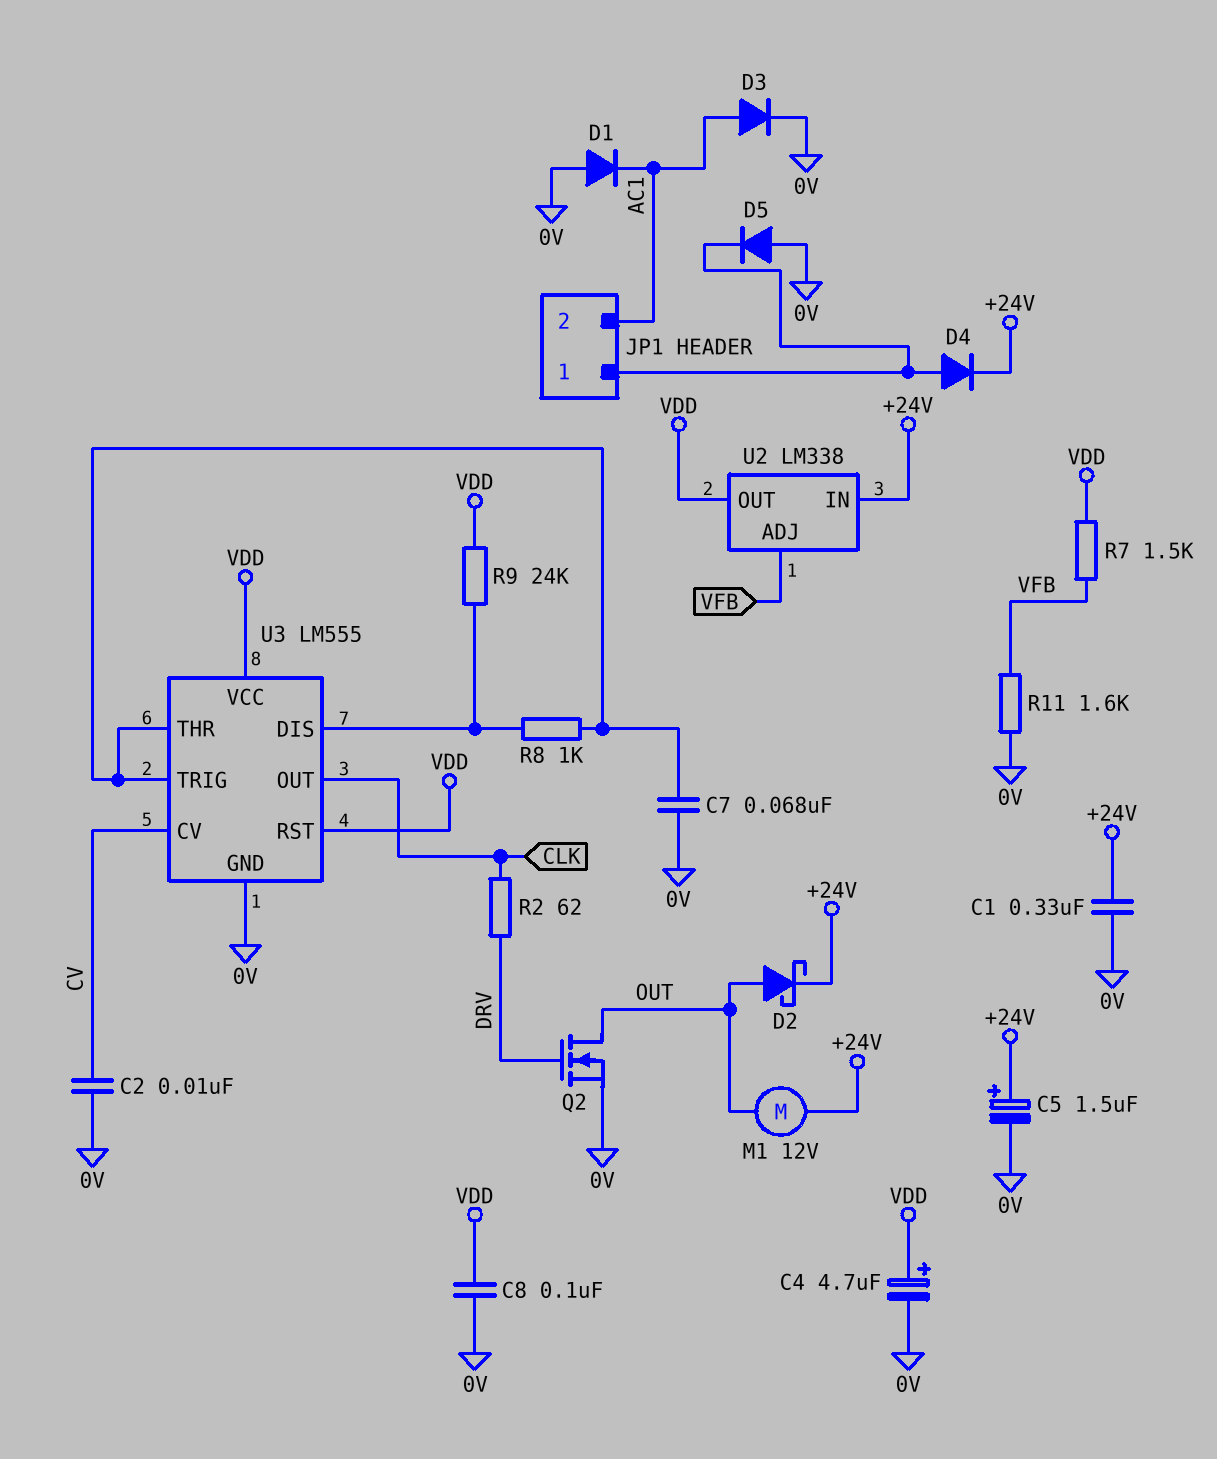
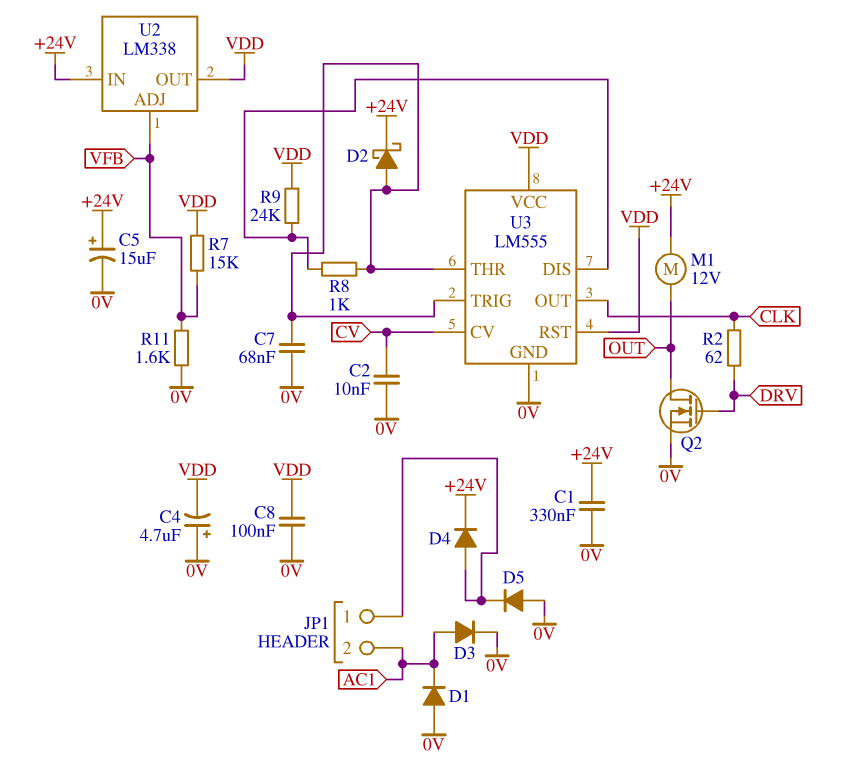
C4: 4.7uF (plus VDD, minus 0V) -> 4.7uF (plus 0V, minus VDD)
C5: 1.5uF (plus +24V, minus 0V) -> 15uF (plus +24V, minus 0V)
D2: schottky (A OUT, K +24V) -> schottky (A U3/THR, K +24V)
R7: 1.5k (VDD, VFB) -> 15k (VDD, VFB)

